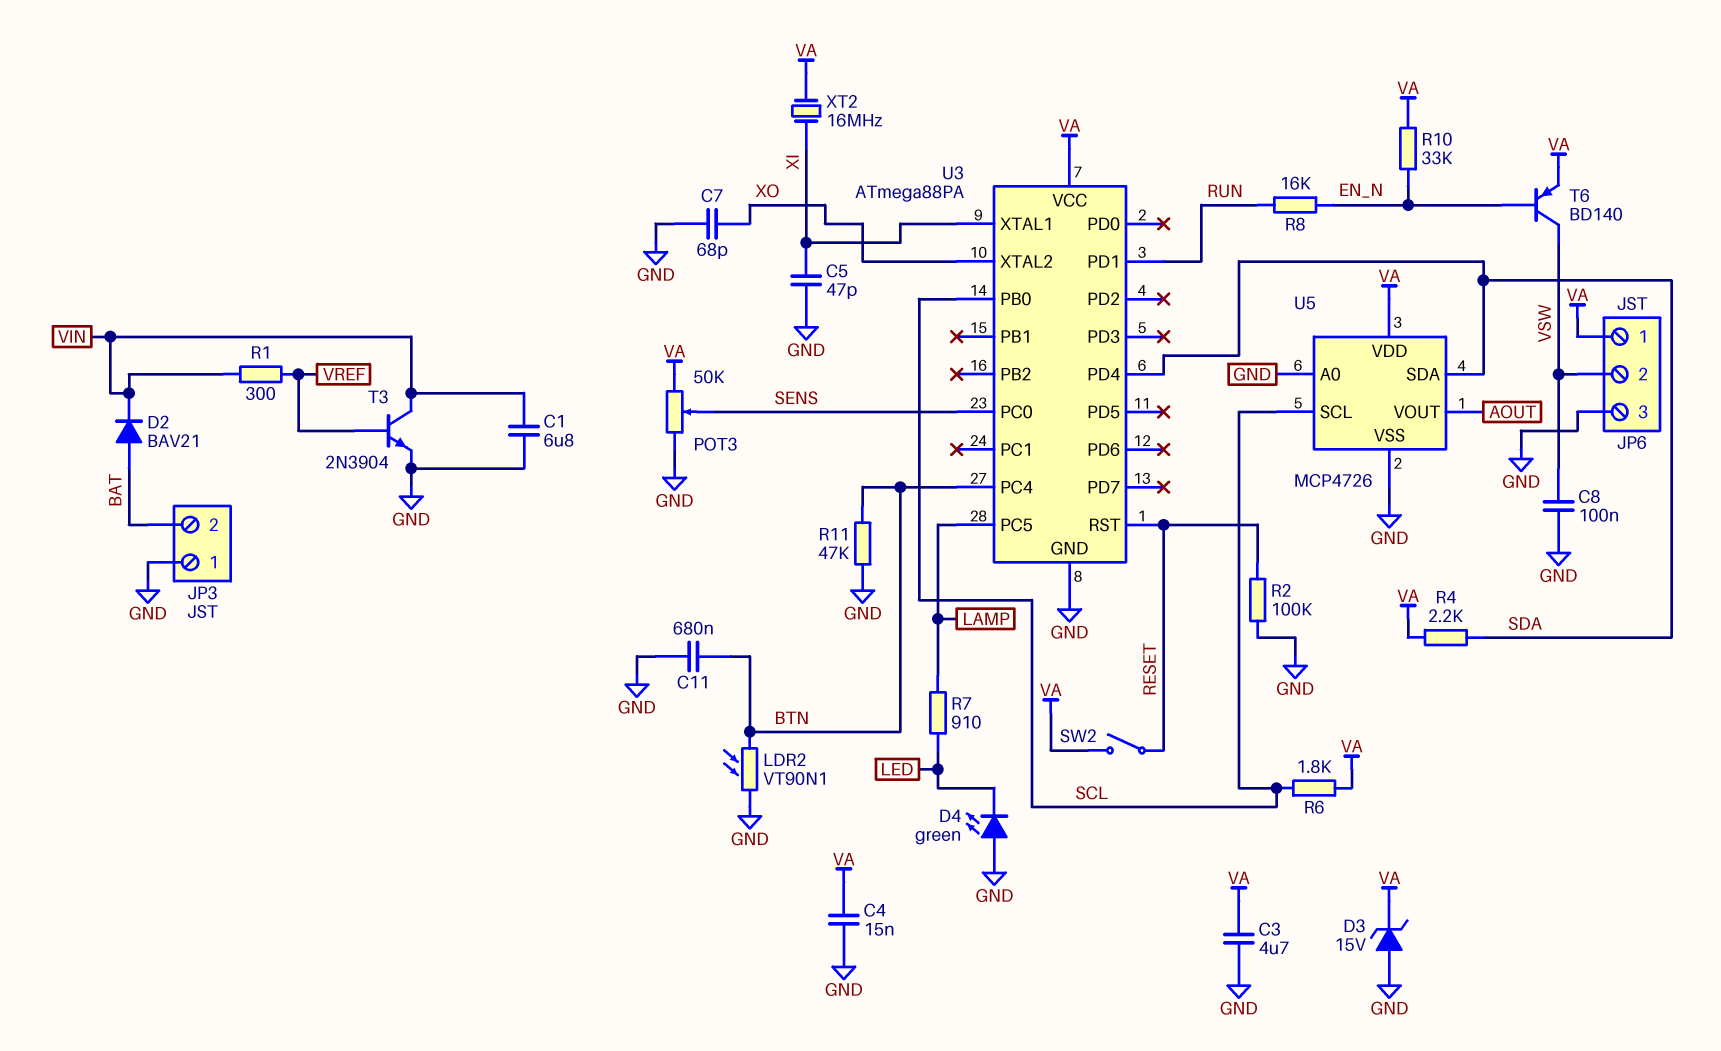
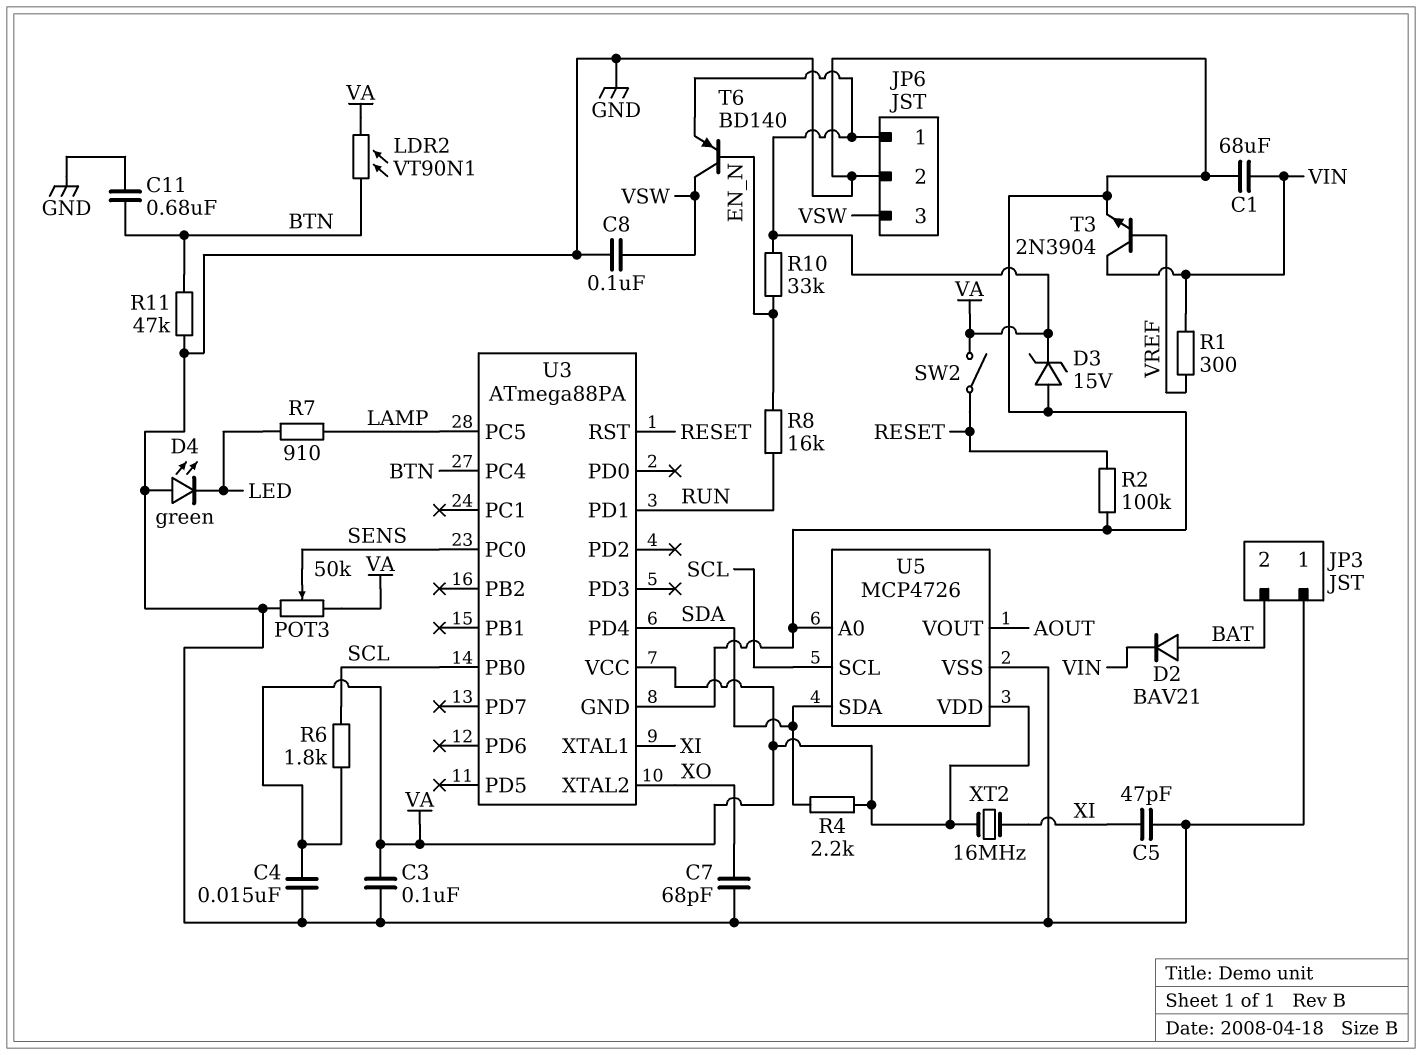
C1: 6.8uF (GND, VIN) -> 68uF (GND, VIN)
C3: 4.7uF (GND, VA) -> 100nF (GND, VA)
JP6 pin 2: VSW -> GND
JP6 pin 3: GND -> VSW
LDR2: VT90N1 (BTN, GND) -> VT90N1 (BTN, VA)

